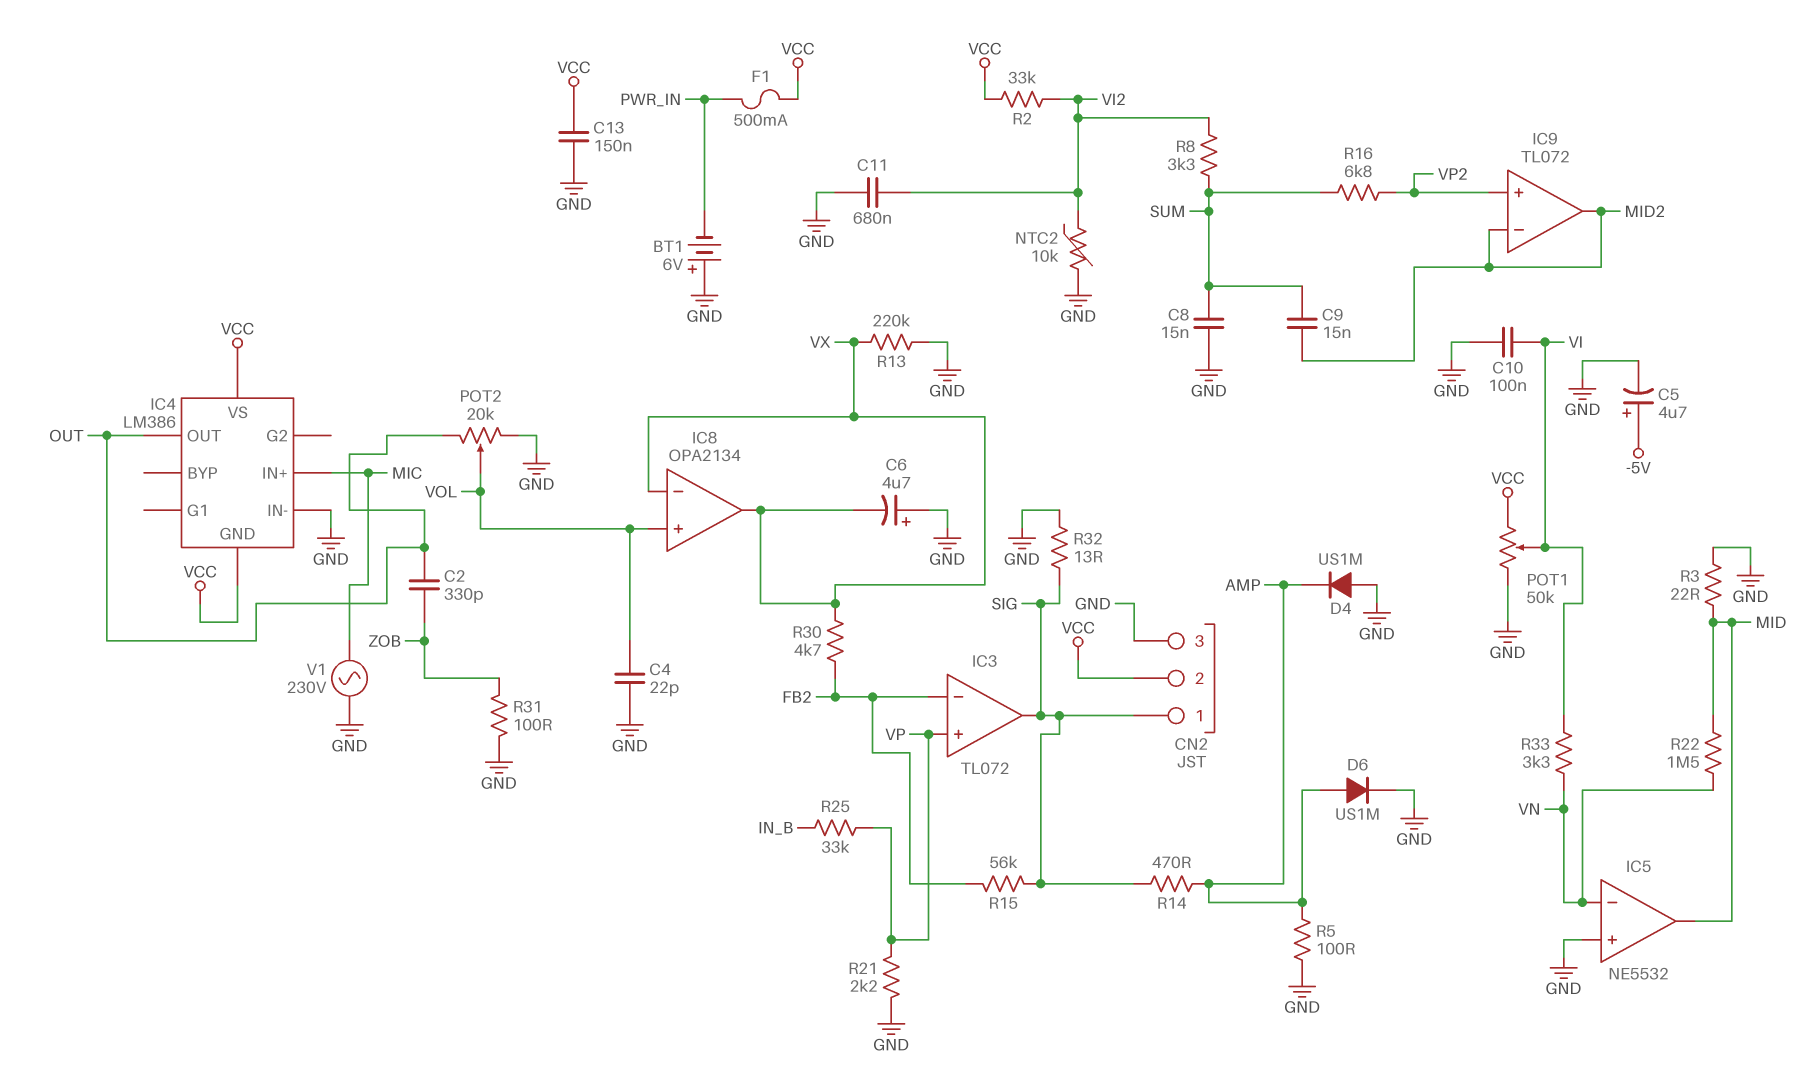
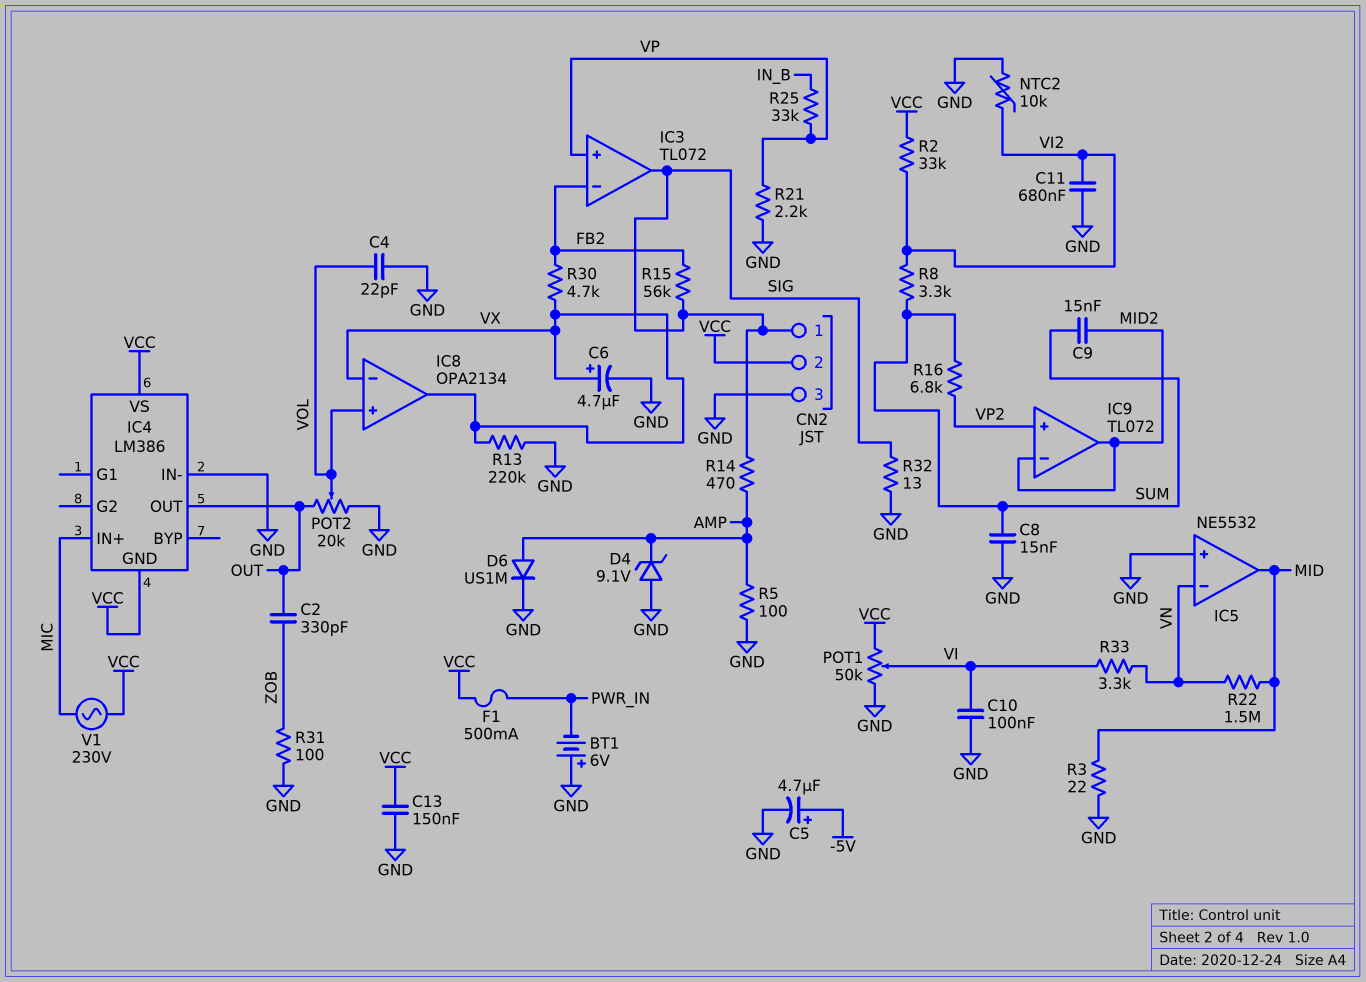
C6: 4.7uF (plus GND, minus VX) -> 4.7uF (plus VX, minus GND)
D4: diode US1M (A GND, K AMP) -> zener 9.1V (A GND, K AMP)
V1: AC 230V (GND, MIC) -> AC 230V (MIC, VCC)

